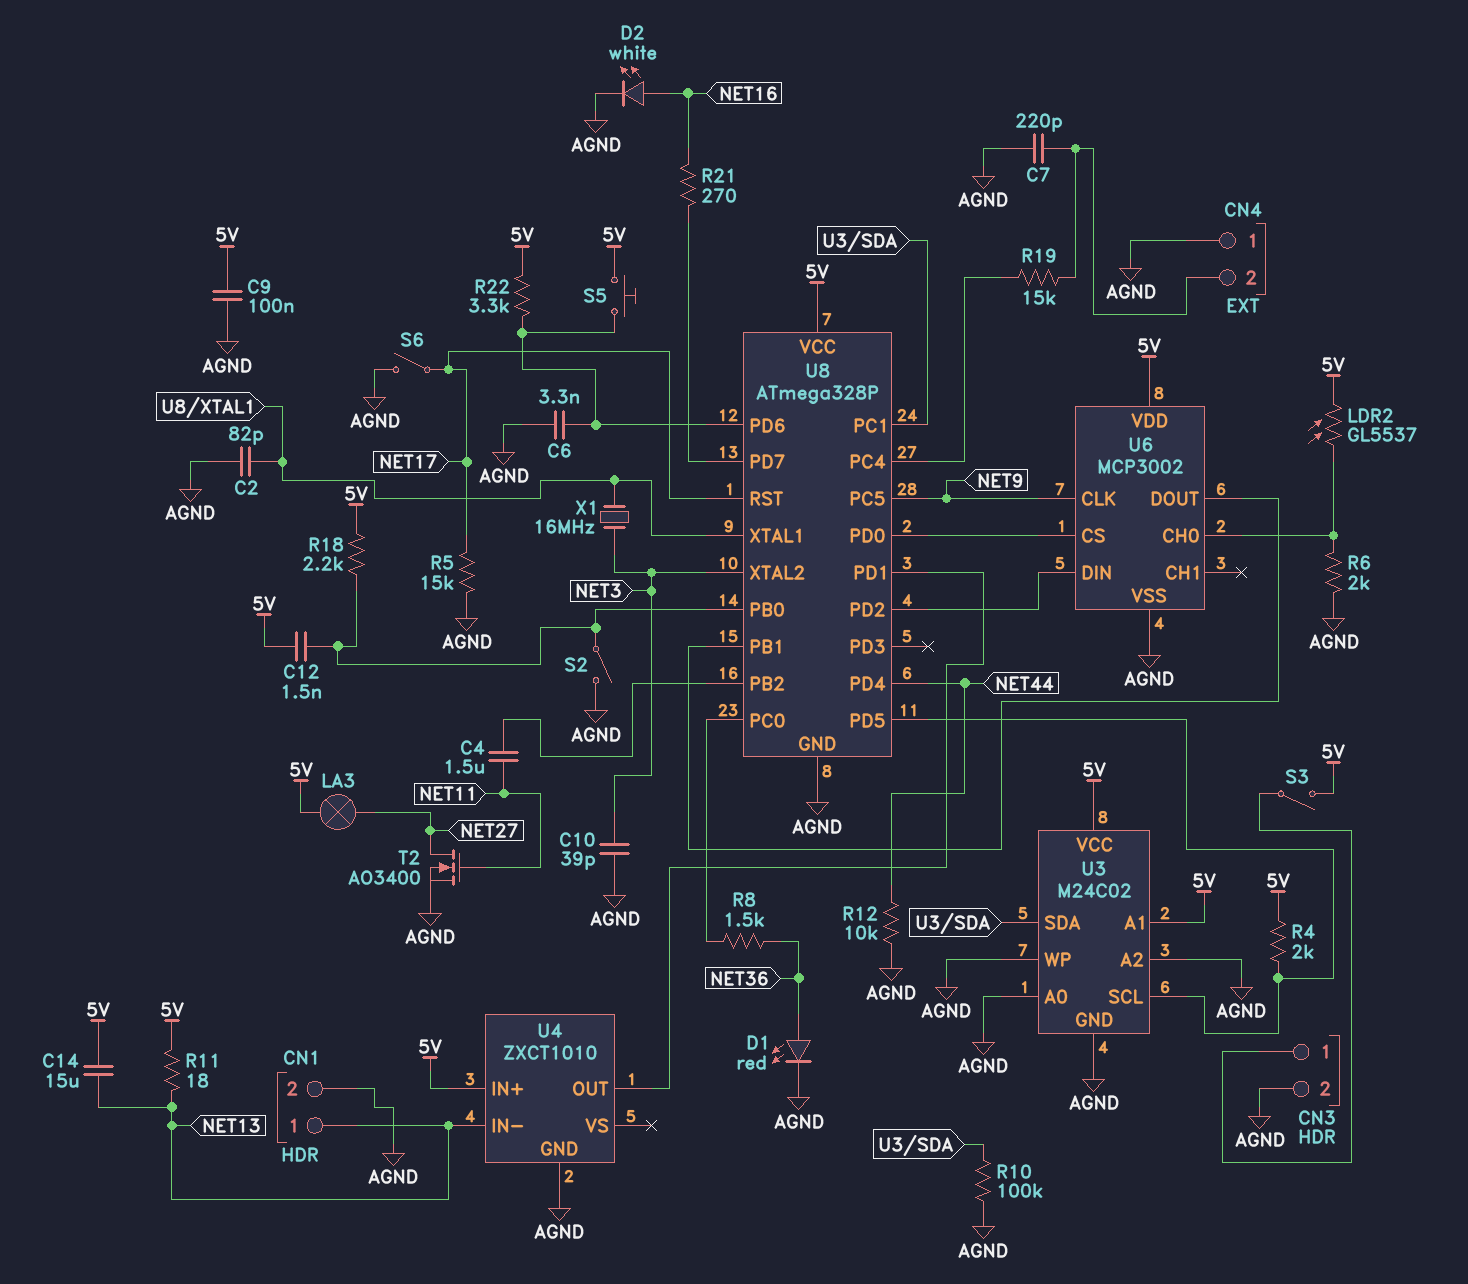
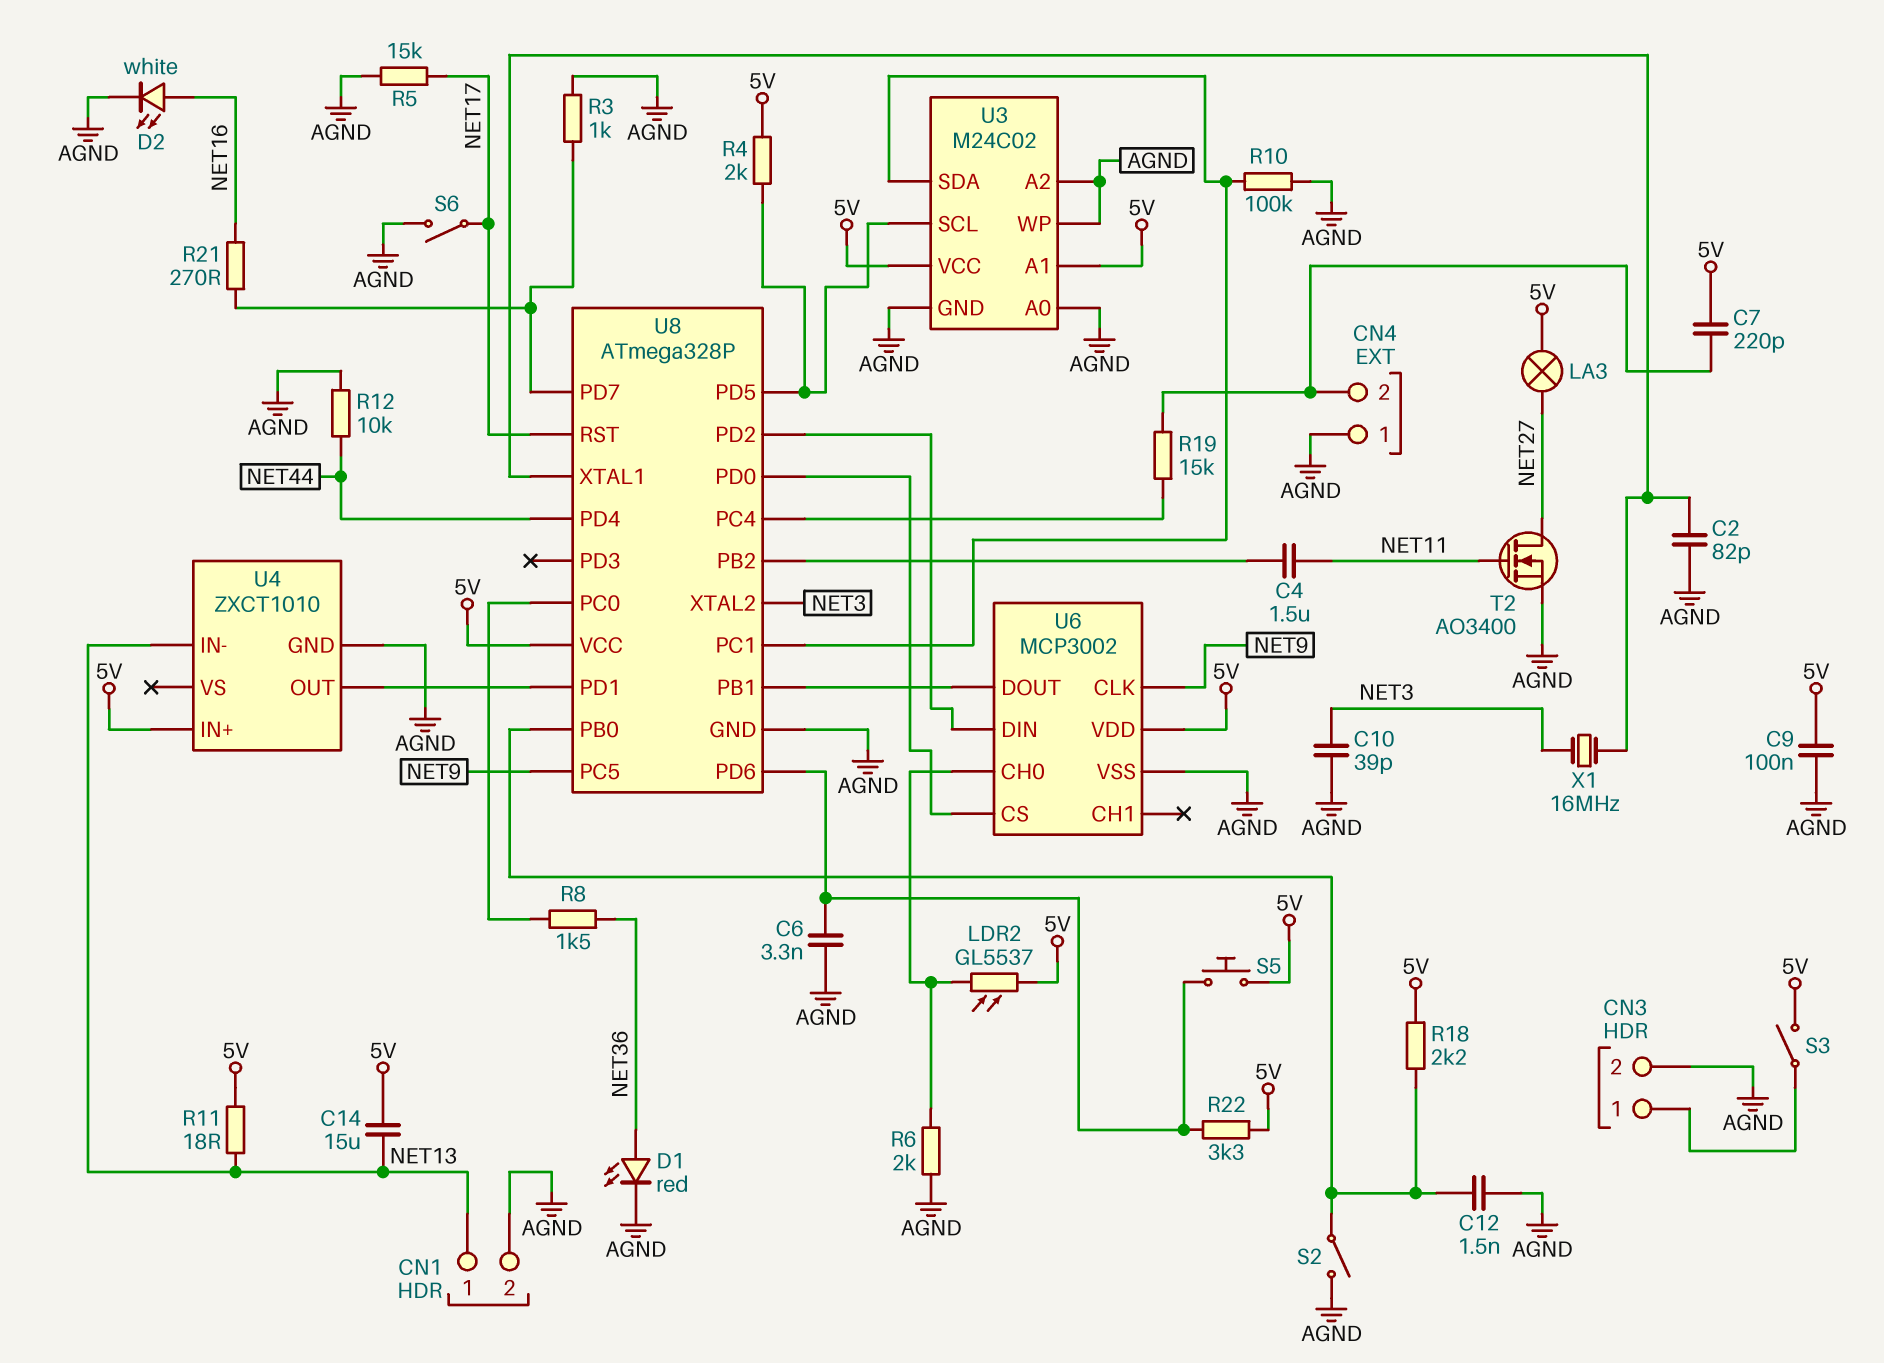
C7: 220pF (AGND, CN4/2) -> 220pF (5V, CN4/2)
C12: 1.5nF (5V, U8/PB0) -> 1.5nF (AGND, U8/PB0)
R3: none -> 1k (AGND, U8/PD7)

